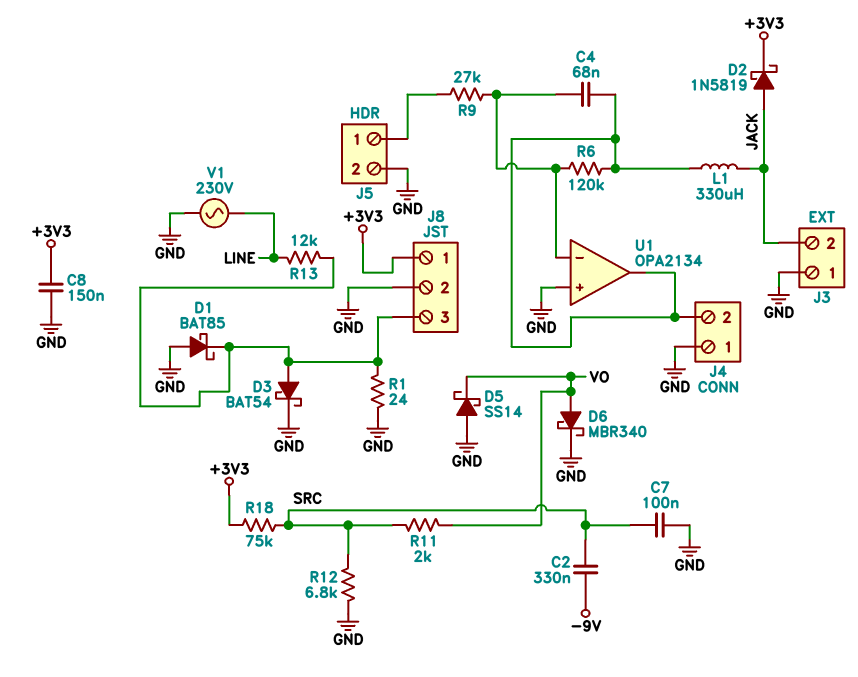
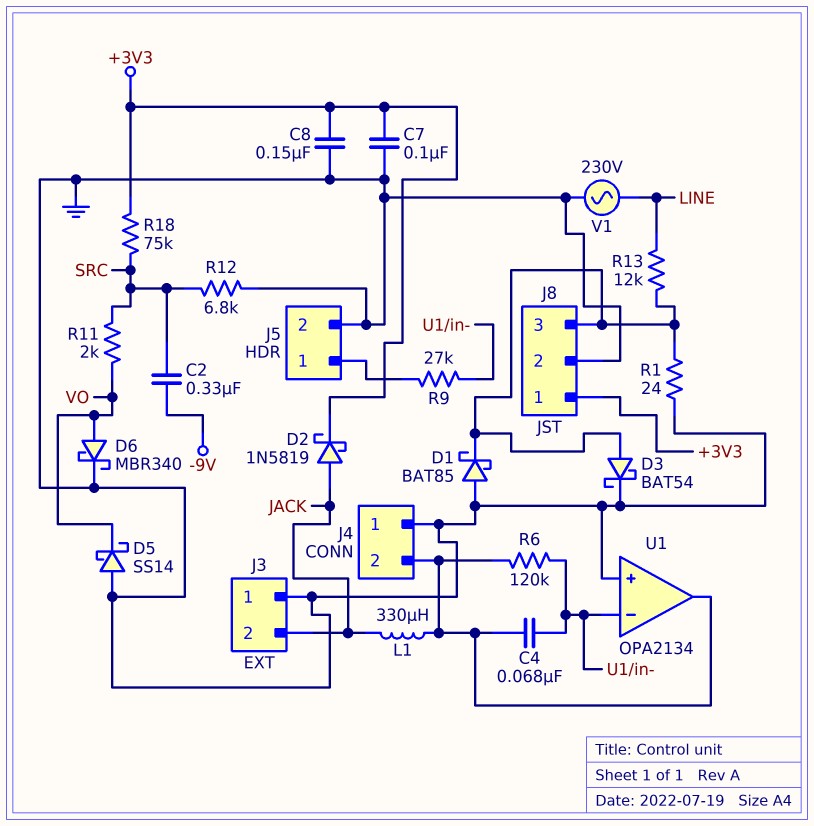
C7: 100nF (GND, SRC) -> 100nF (+3V3, GND)

